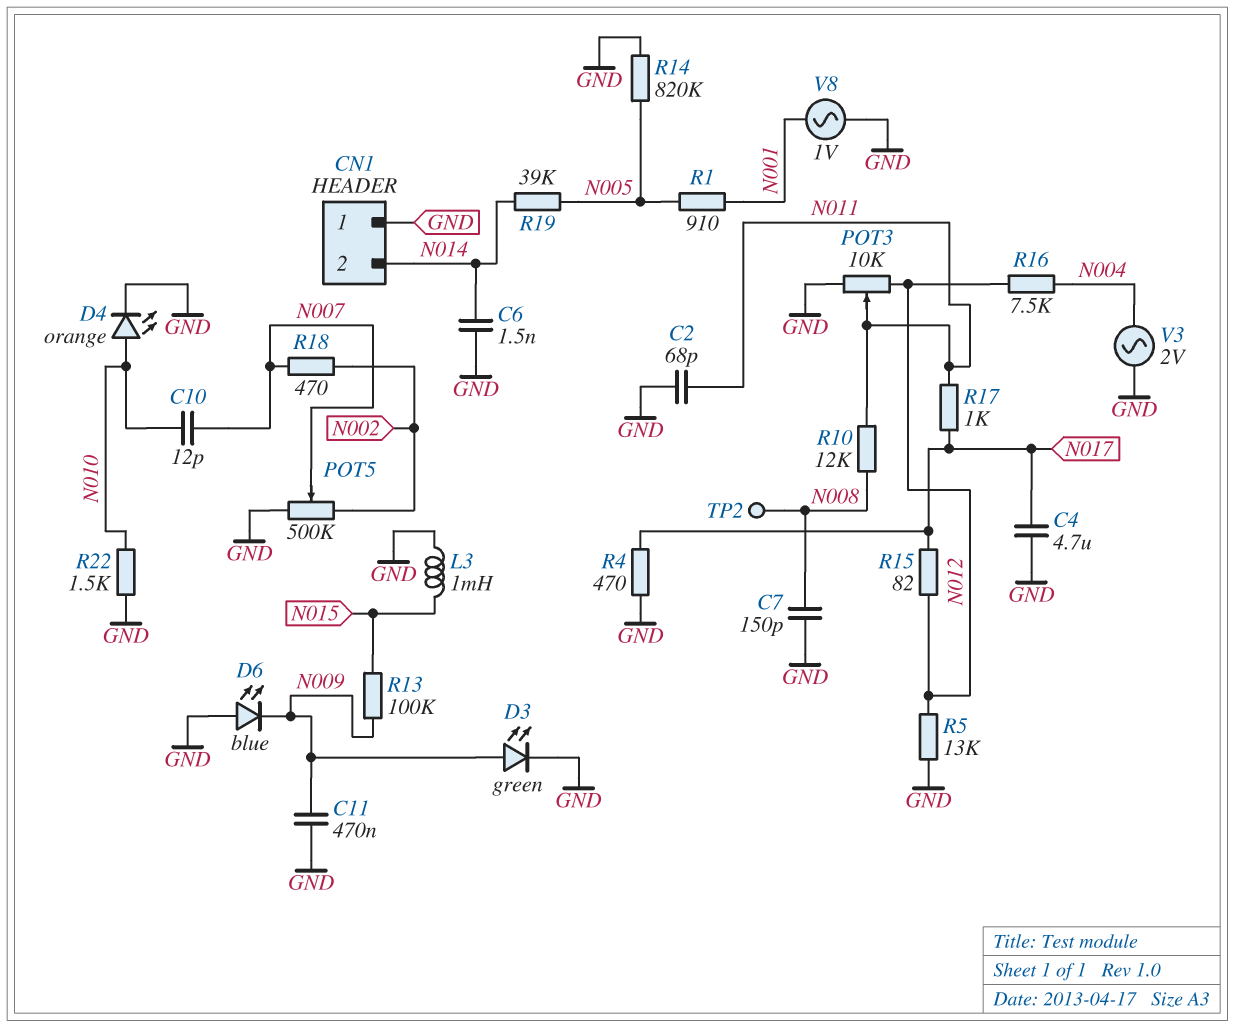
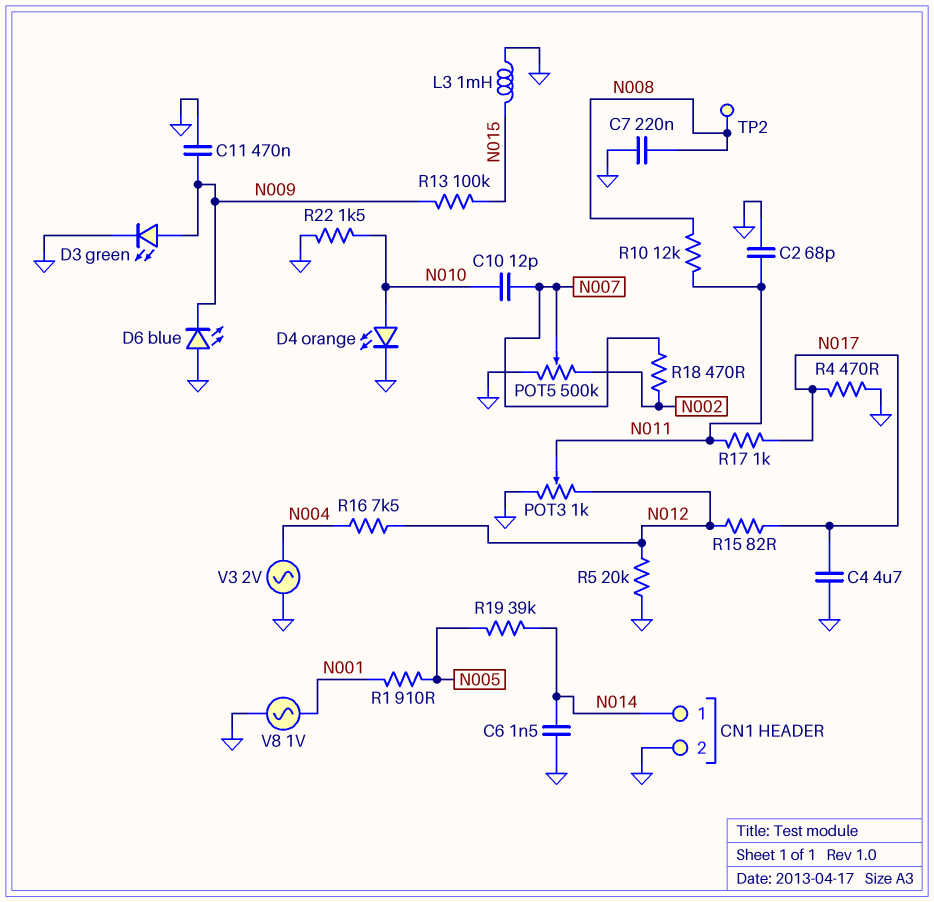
C7: 150pF (GND, N008) -> 220nF (GND, N008)
CN1 pin 1: GND -> N014
CN1 pin 2: N014 -> GND
POT3: 10k (GND, N012, wiper N011) -> 1k (GND, N012, wiper N011)
R5: 13k (GND, N012) -> 20k (GND, N012)
R14: 820k (GND, N005) -> none

